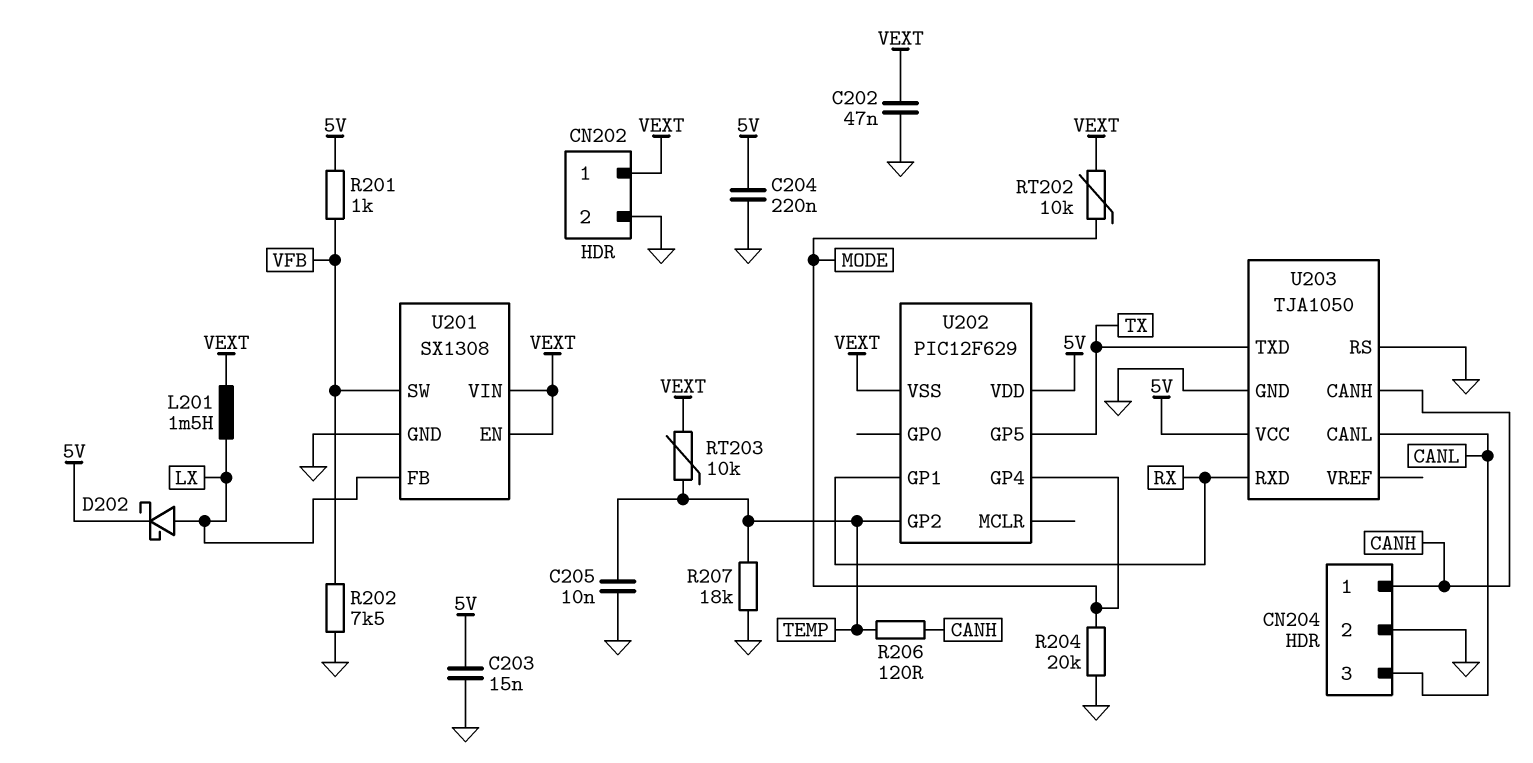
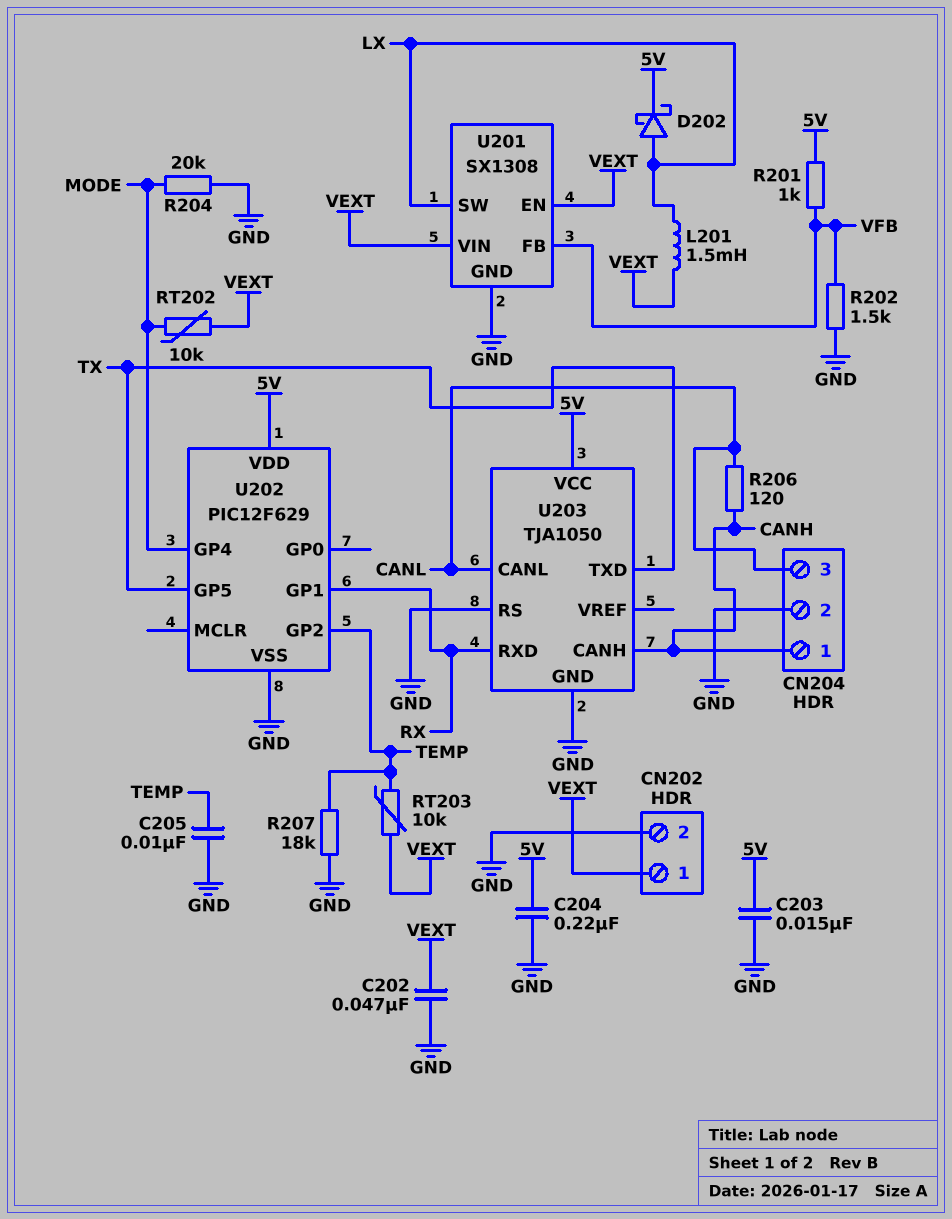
R202: 7.5k (GND, VFB) -> 1.5k (GND, VFB)
R206: 120 (CANH, TEMP) -> 120 (CANH, CANL)
U201 pin FB: LX -> VFB
U201 pin SW: VFB -> LX
U202 pin VSS: VEXT -> GND

